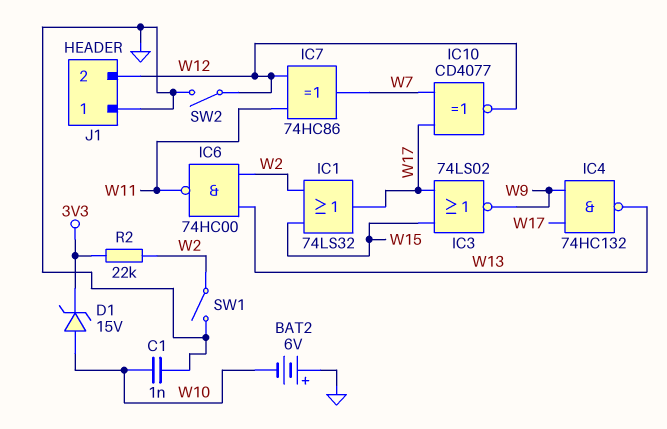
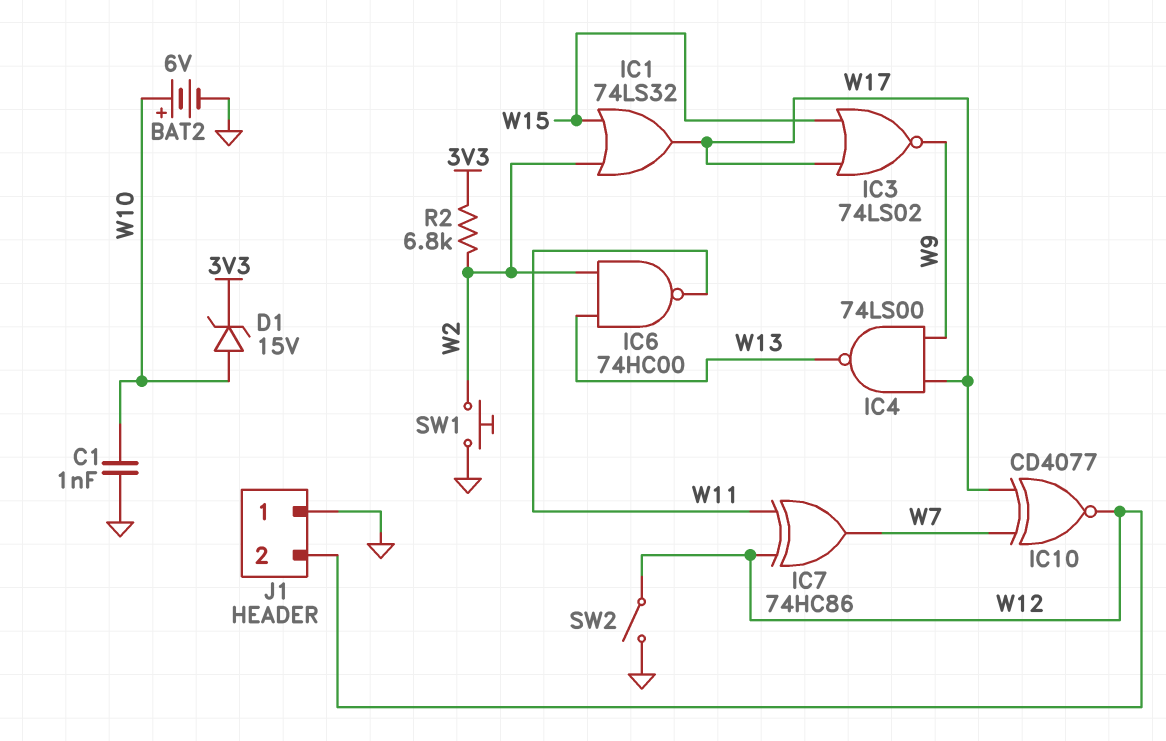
BAT2: 6V (plus GND, minus W10) -> 6V (plus W10, minus GND)
IC4: NAND 74HC132 (in W9, in W17, out W13) -> NAND 74LS00 (in W9, in W17, out W13)
R2: 22k (3V3, W2) -> 6.8k (3V3, W2)
SW1: switch (GND, W2) -> button (GND, W2)

